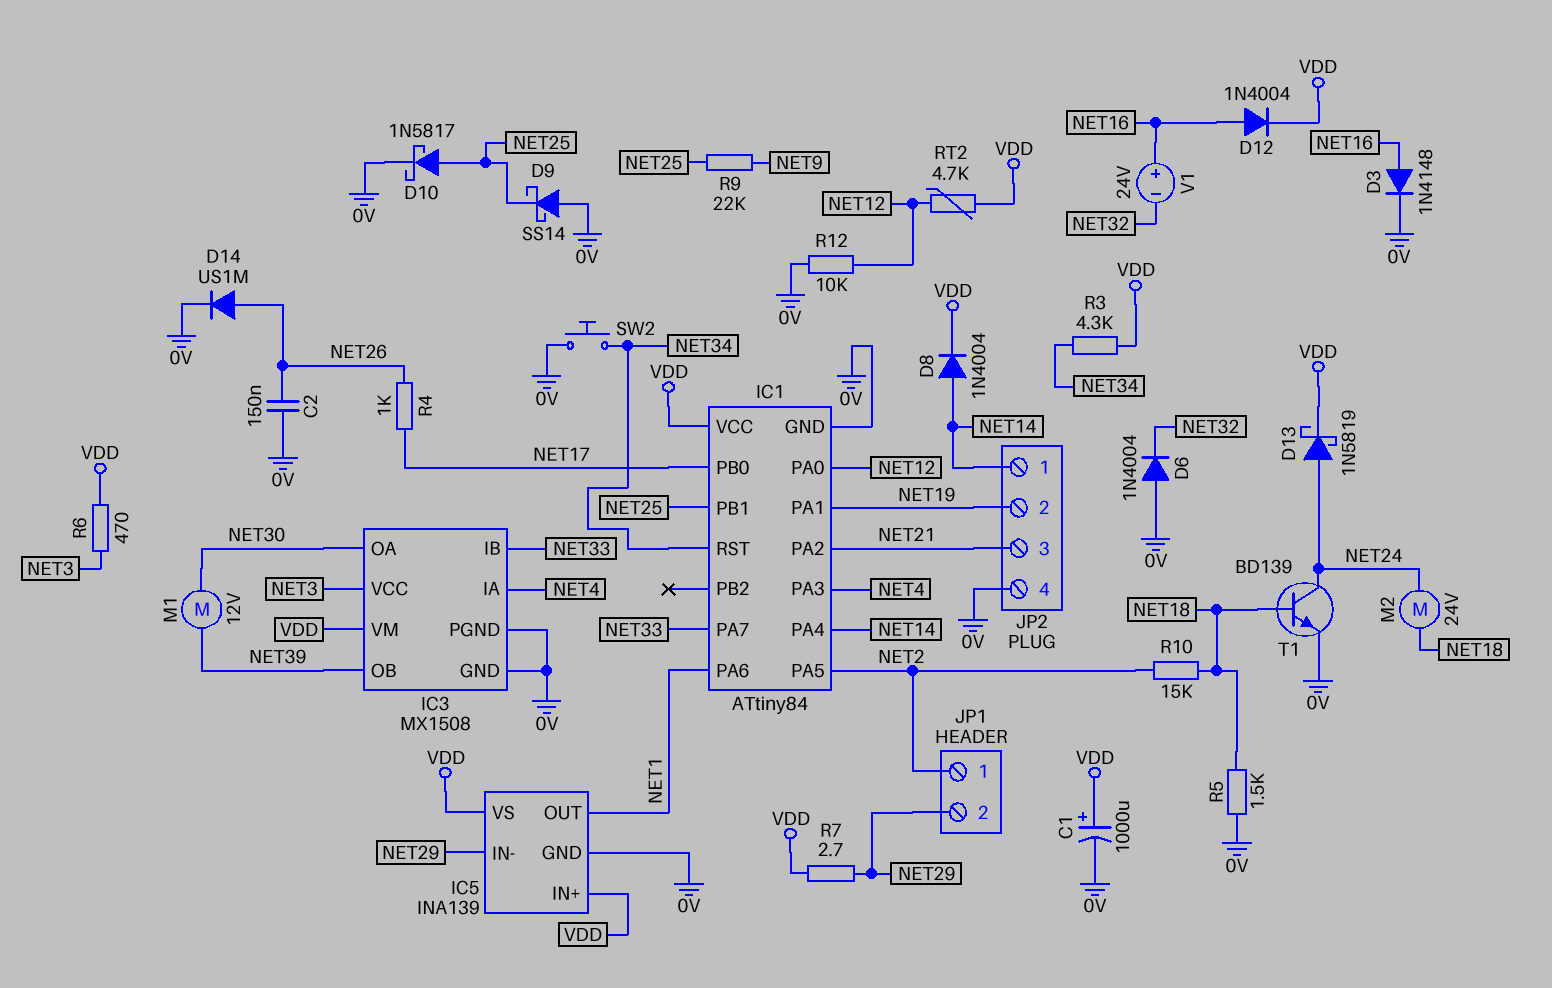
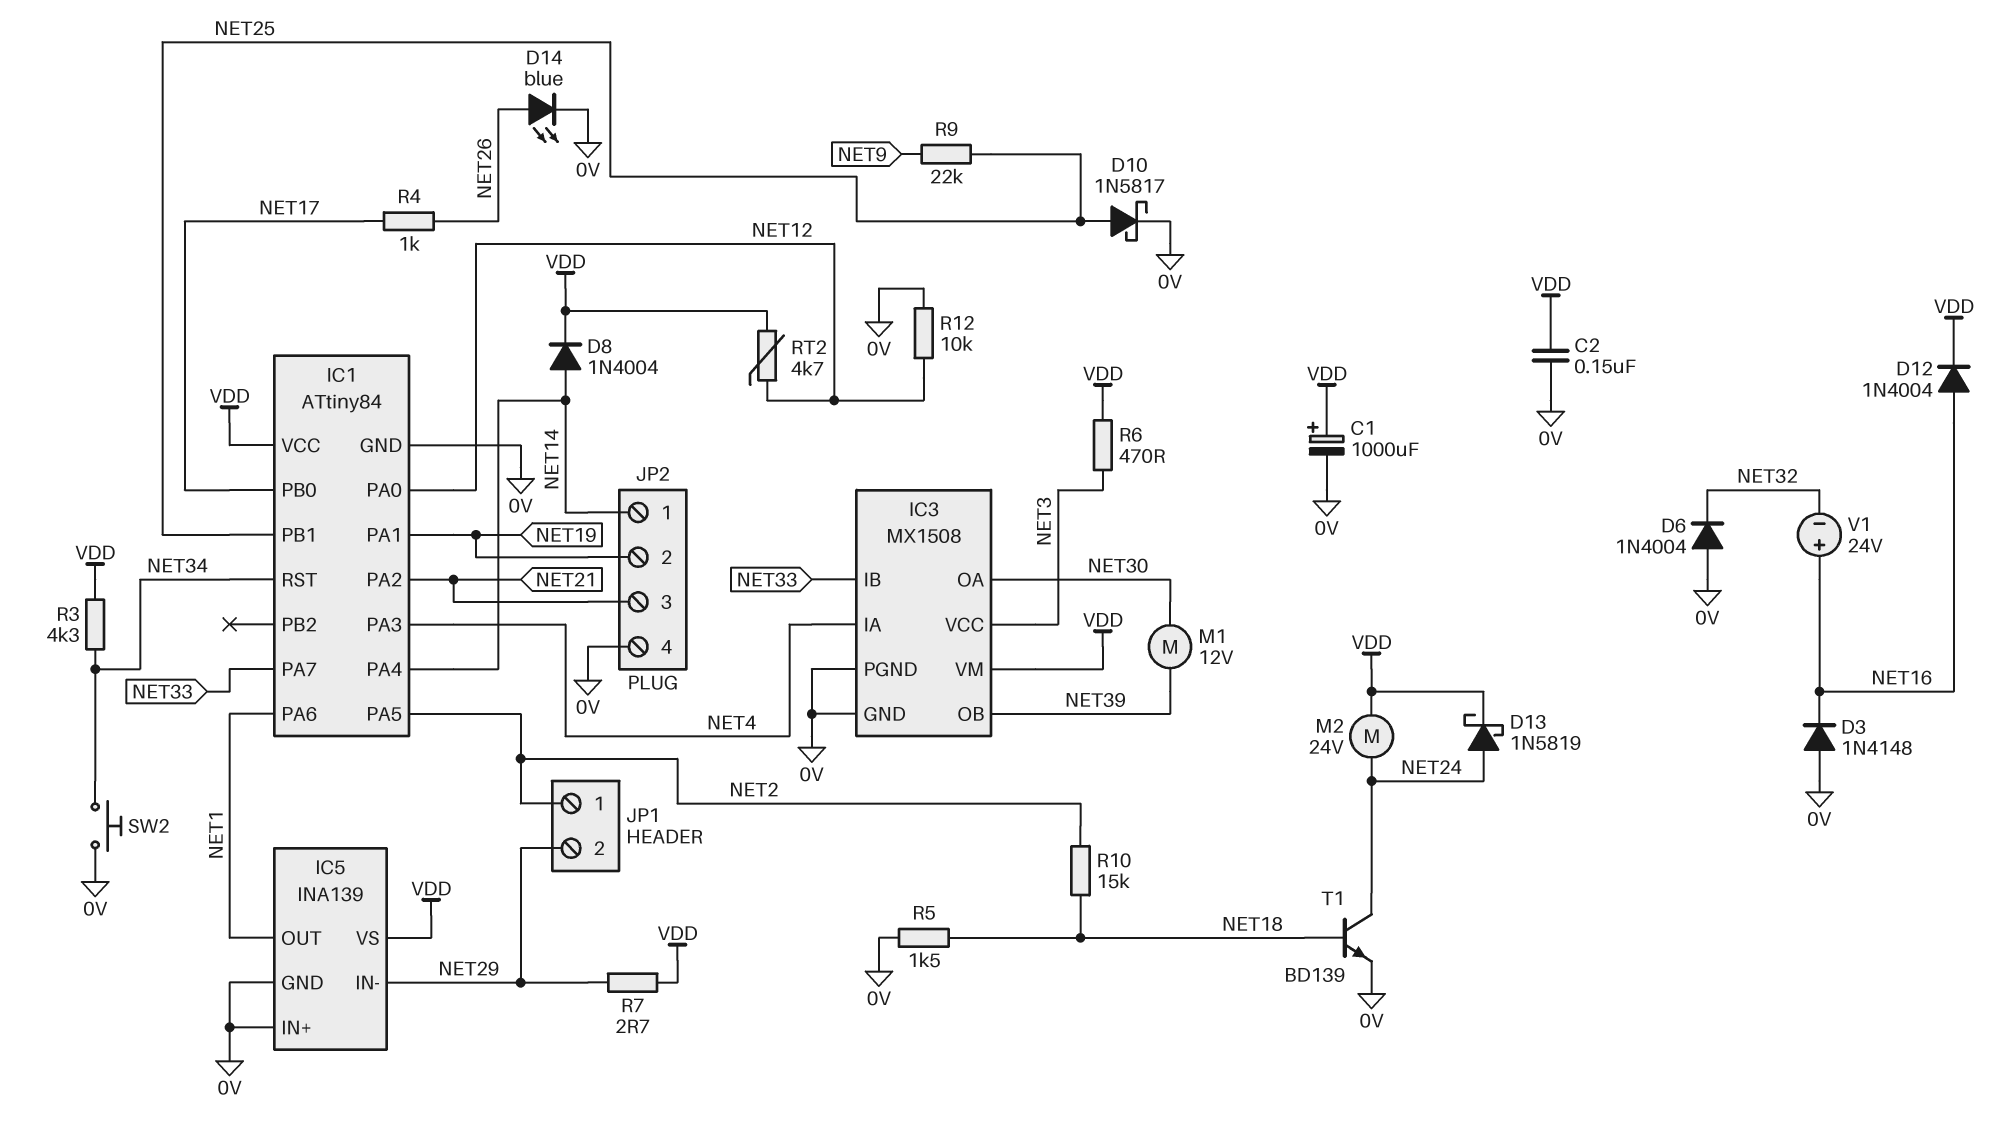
C2: 150nF (0V, NET26) -> 150nF (0V, VDD)
D3: diode 1N4148 (A NET16, K 0V) -> diode 1N4148 (A 0V, K NET16)
D9: schottky SS14 (A 0V, K NET25) -> none
D14: diode US1M (A NET26, K 0V) -> LED blue (A NET26, K 0V)
IC5 pin IN+: VDD -> 0V
M2: motor 24V (NET18, NET24) -> motor 24V (NET24, VDD)

